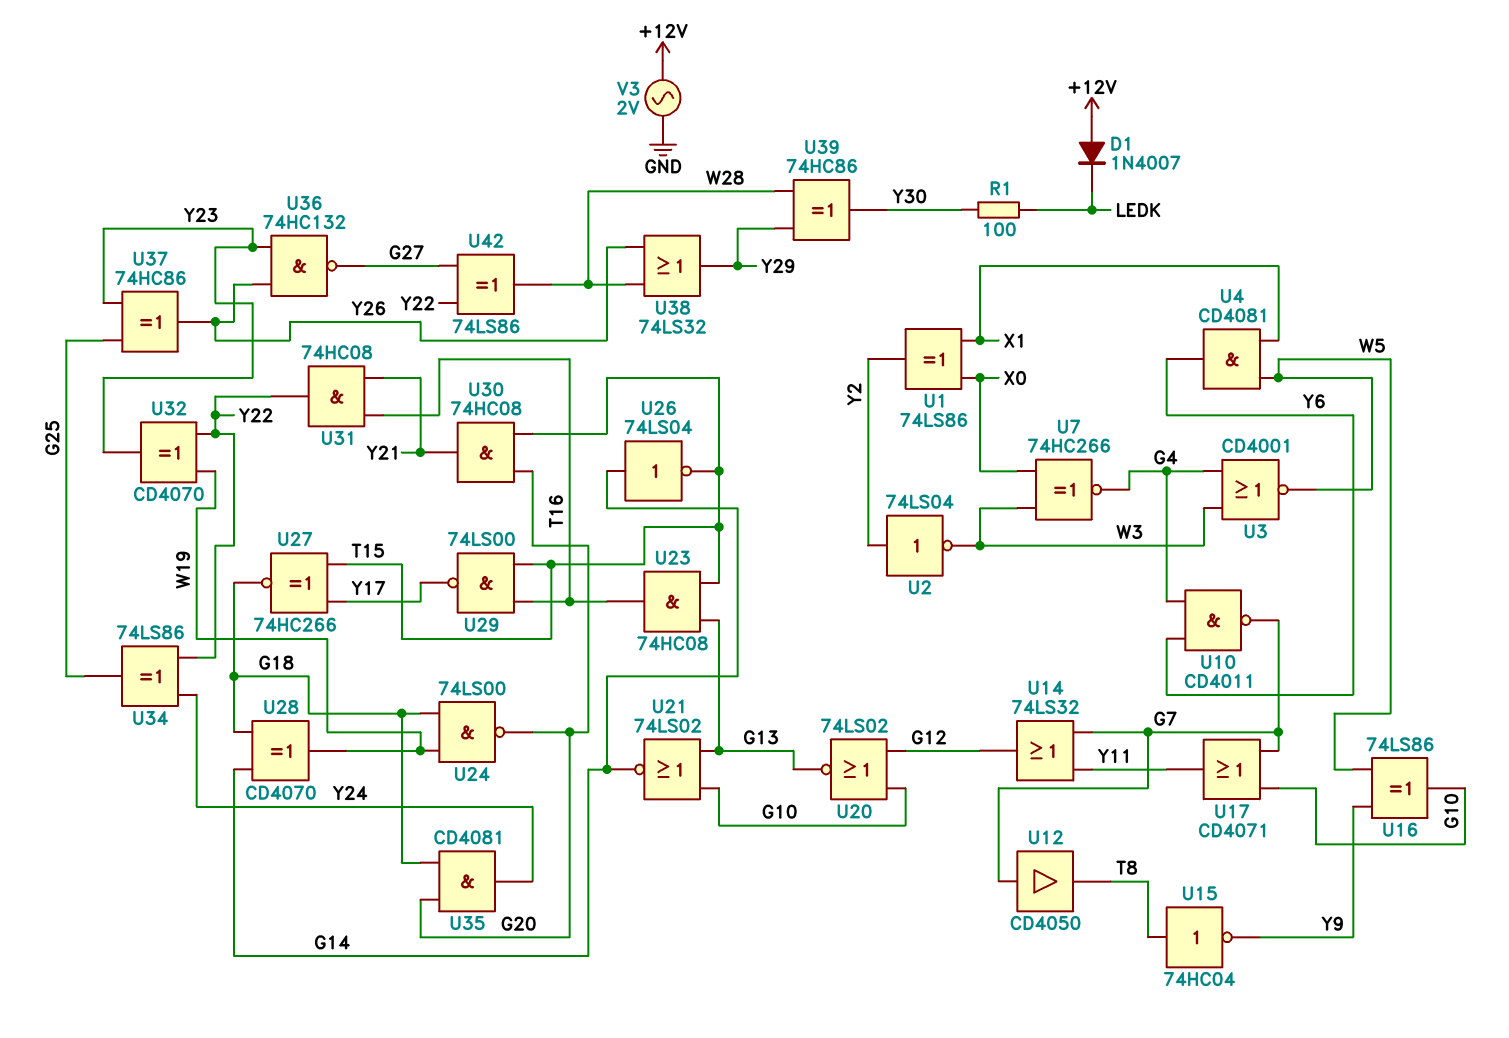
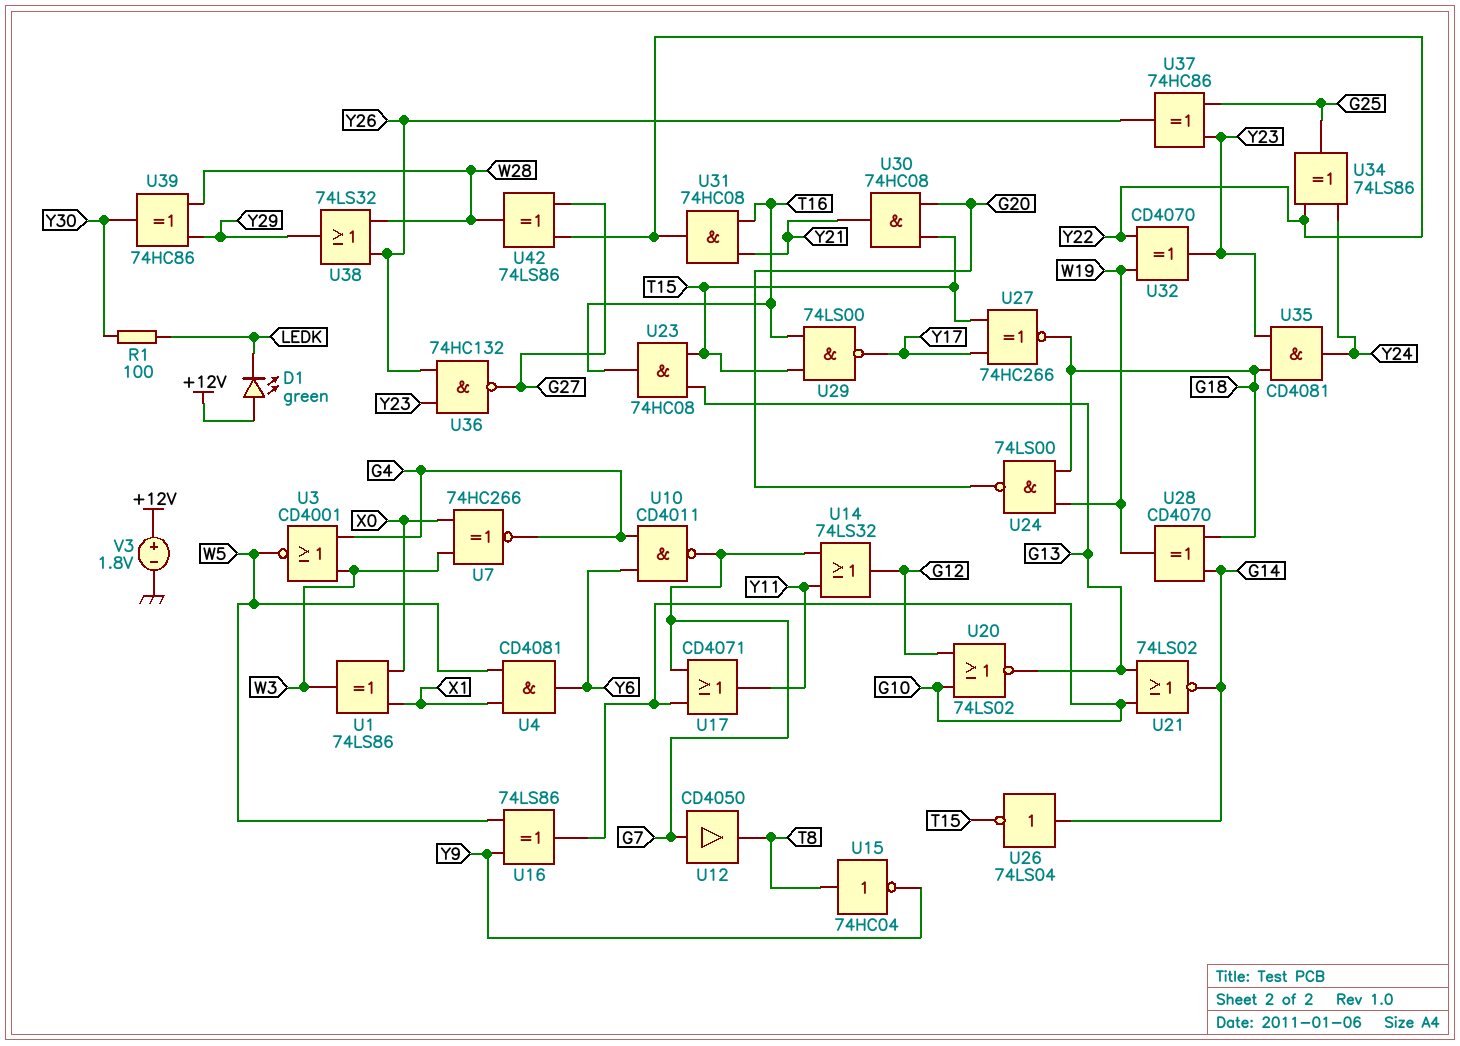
D1: diode 1N4007 (A +12V, K LEDK) -> LED green (A +12V, K LEDK)
U1: XOR 74LS86 (in X0, in X1, out Y2) -> XOR 74LS86 (in X0, in X1, out W3)
U2: NOT 74LS04 (in Y2, out W3) -> none
U35: AND CD4081 (in G18, in G20, out Y24) -> AND CD4081 (in G18, in Y23, out Y24)
V3: AC 2V (+12V, GND) -> 1.8V (plus +12V, minus GND)

